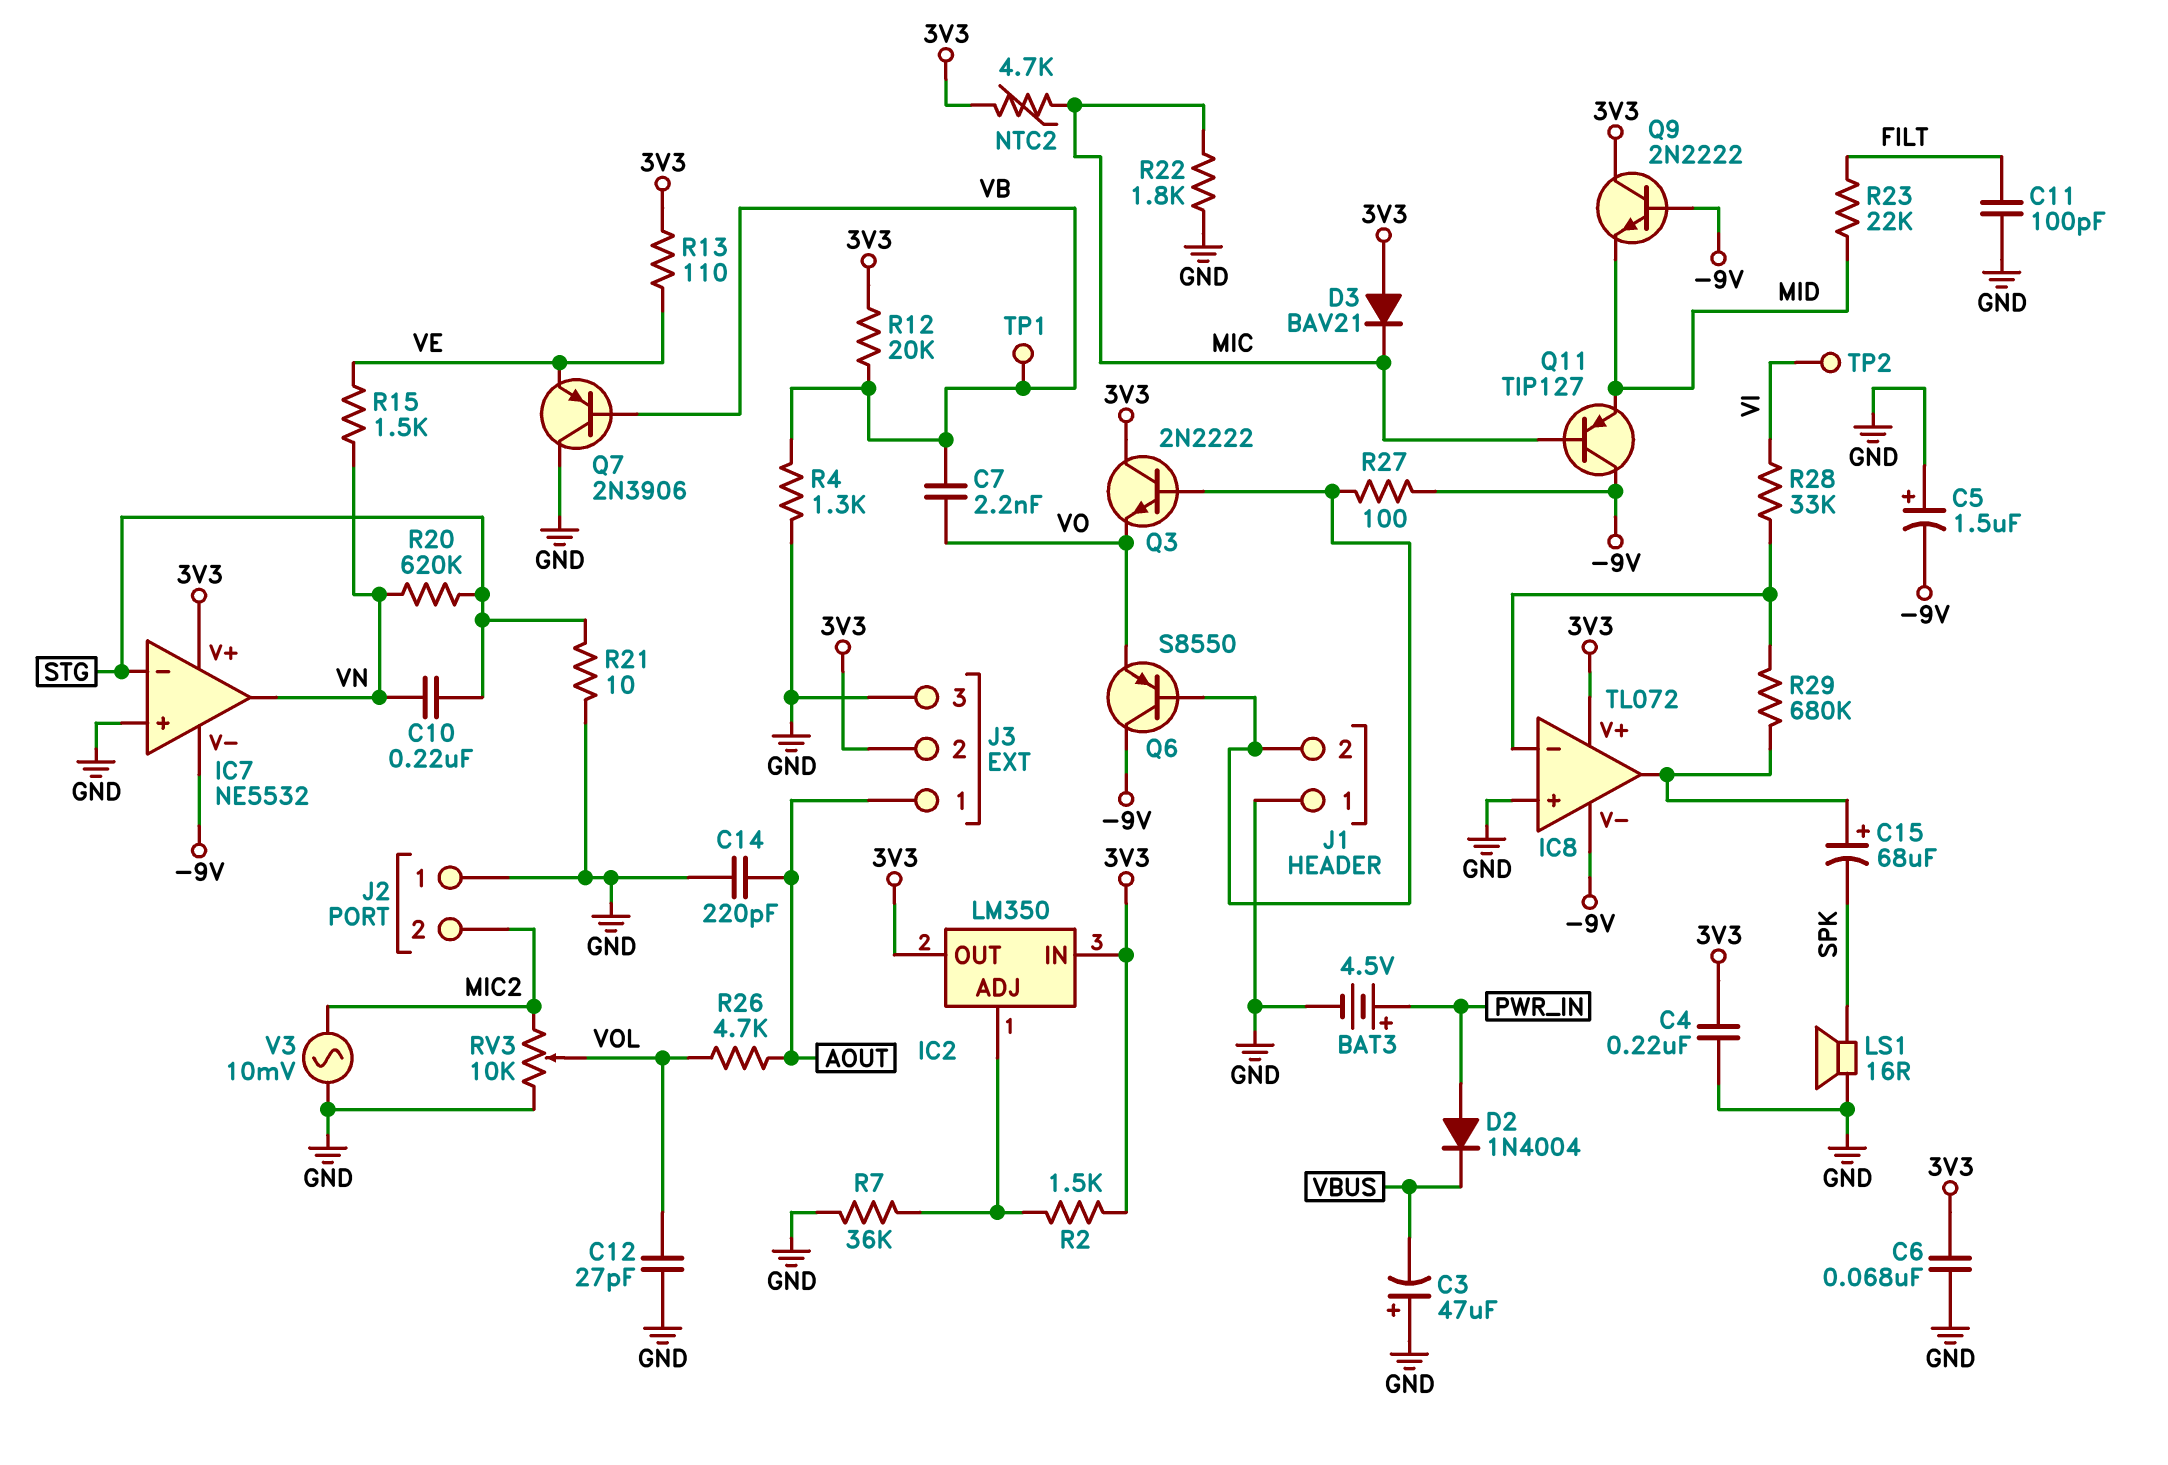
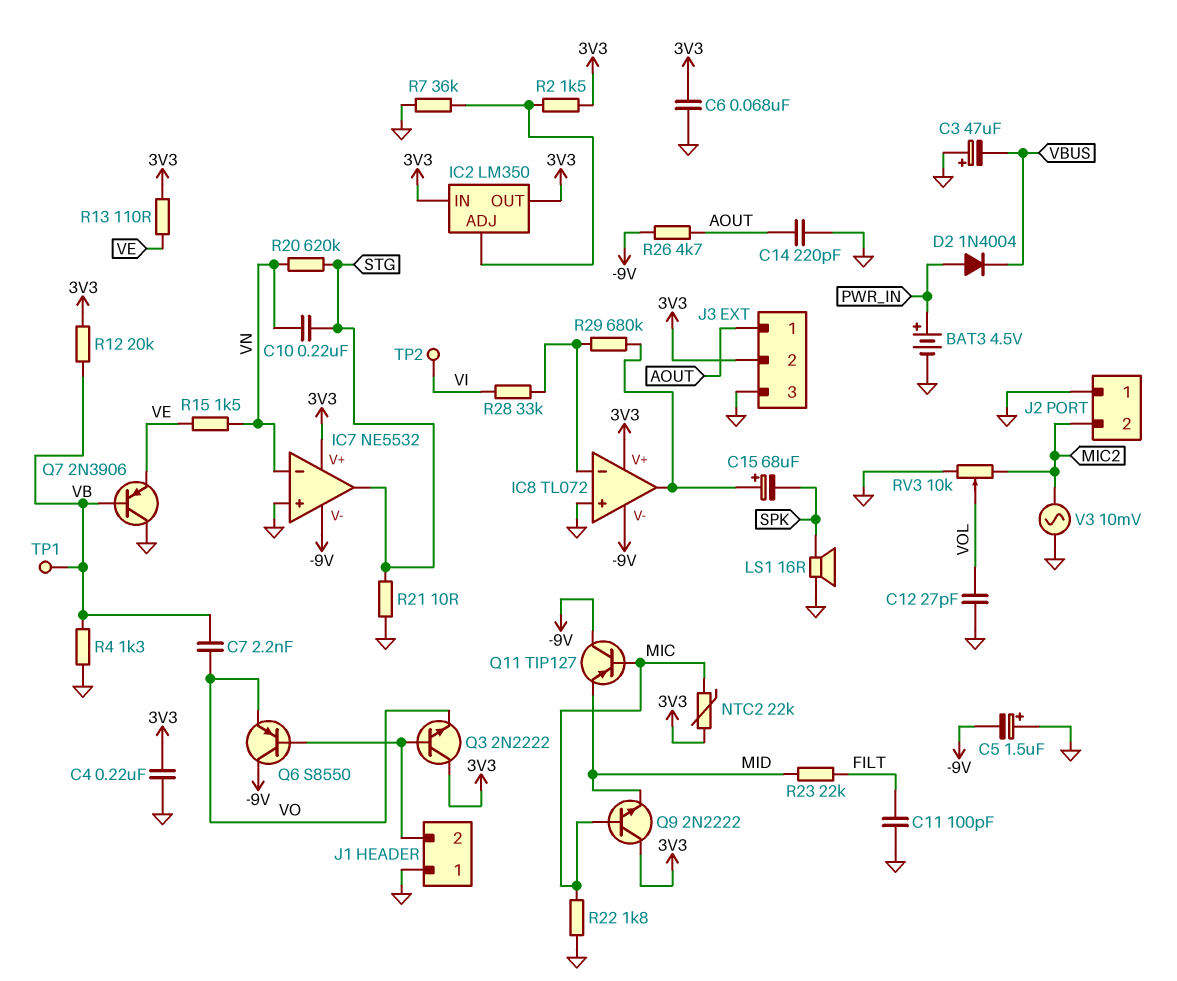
D3: diode BAV21 (A 3V3, K MIC) -> none
IC7 pin in-: STG -> VN
IC7 pin out: VN -> STG
NTC2: 4.7k (3V3, MIC) -> 22k (3V3, MIC)
Q9: NPN 2N2222 (B -9V, C 3V3, E MID) -> NPN 2N2222 (B MIC, C 3V3, E MID)
R26: 4.7k (AOUT, VOL) -> 4.7k (-9V, AOUT)
R27: 100 (-9V, J1/2) -> none

